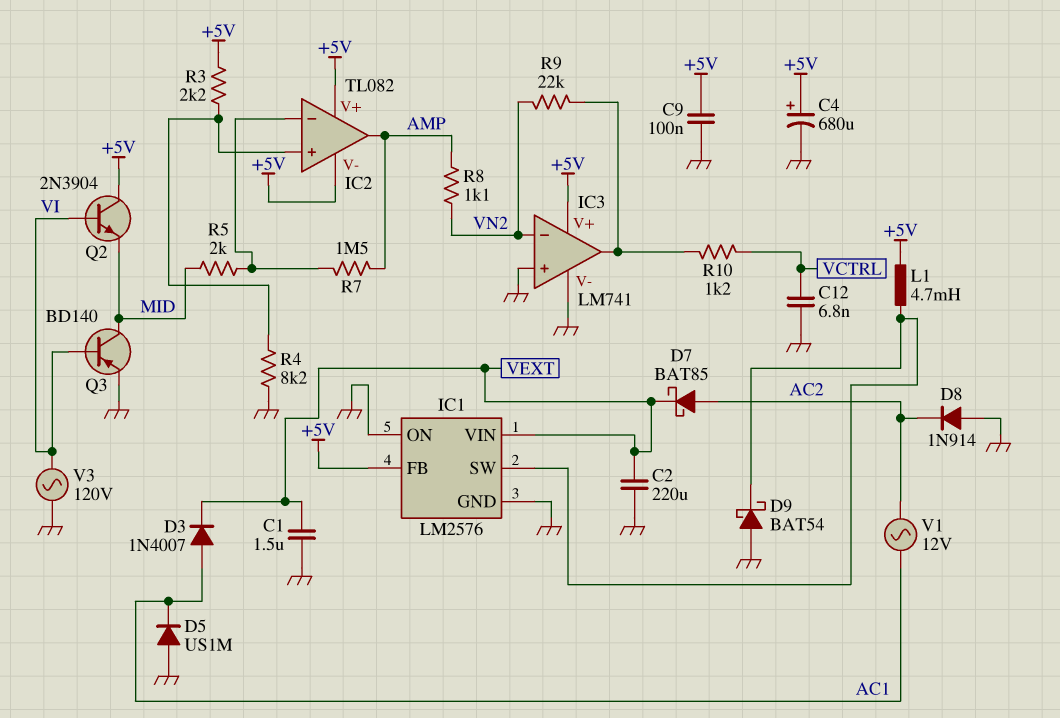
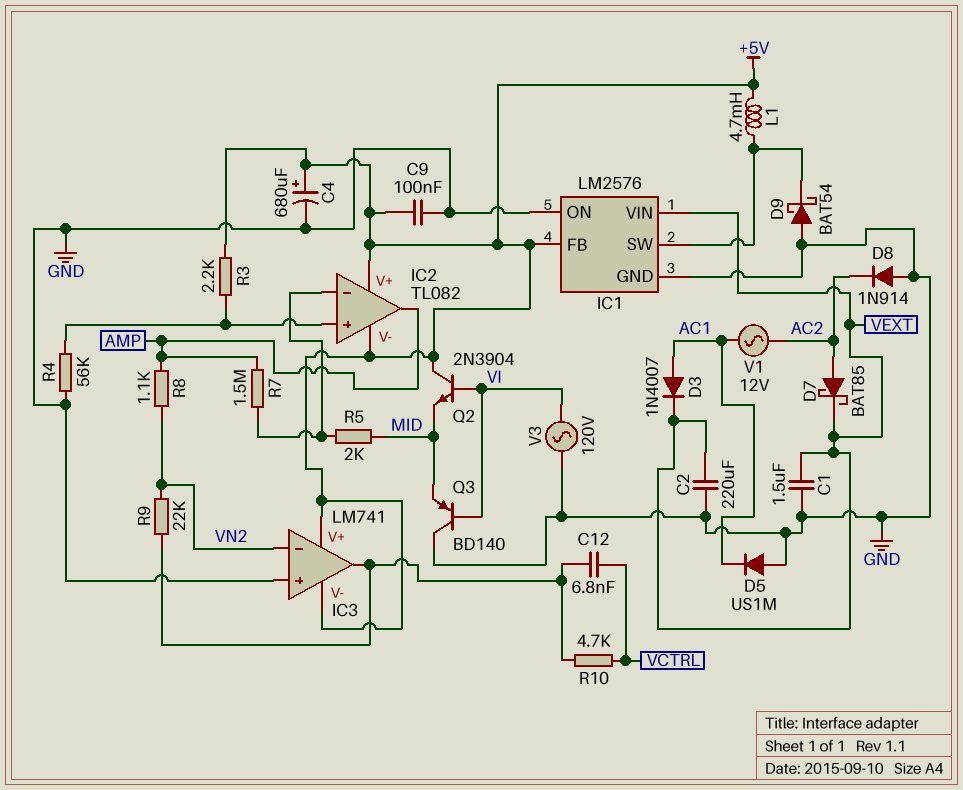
C12: 6.8nF (GND, VCTRL) -> 6.8nF (IC3/out, VCTRL)
IC3 pin V-: GND -> +5V
Q3: PNP BD140 (B VI, C MID, E GND) -> PNP BD140 (B VI, C GND, E MID)
R4: 8.2k (GND, IC2/in+) -> 56k (GND, IC2/in+)
R10: 1.2k (IC3/out, VCTRL) -> 4.7k (IC3/out, VCTRL)

